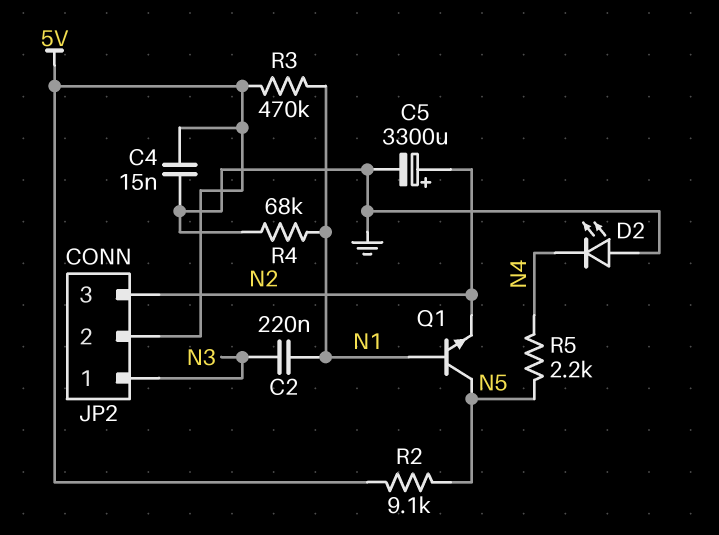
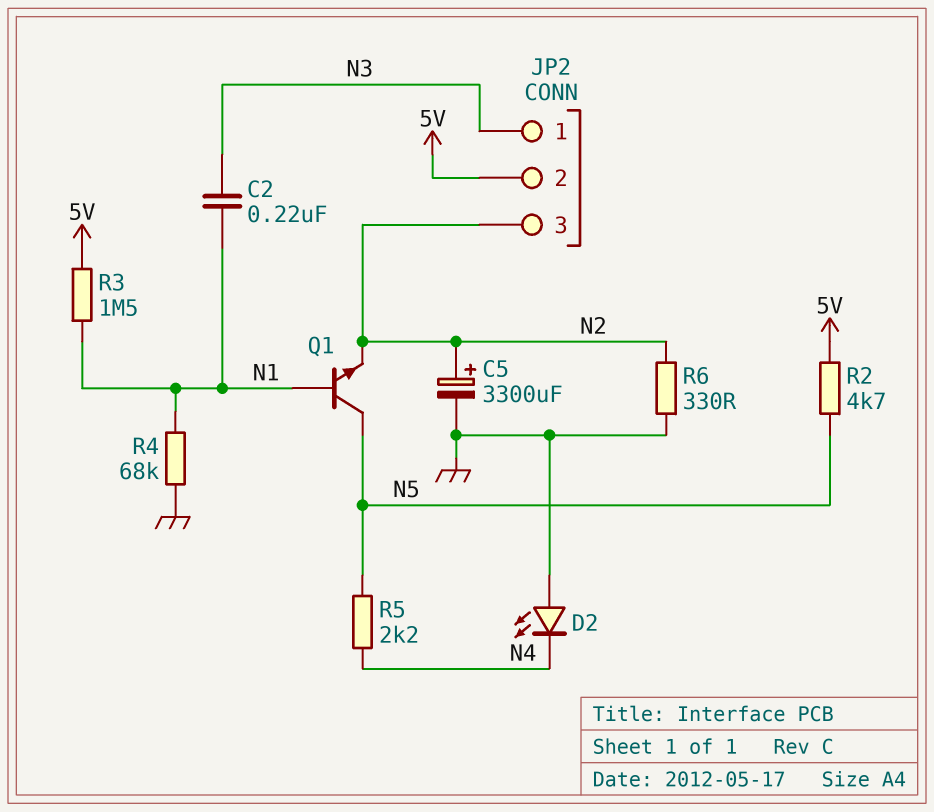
C4: 15nF (5V, GND) -> none
R2: 9.1k (5V, N5) -> 4.7k (5V, N5)
R3: 470k (5V, N1) -> 1.5M (5V, N1)
R6: none -> 330 (GND, N2)

